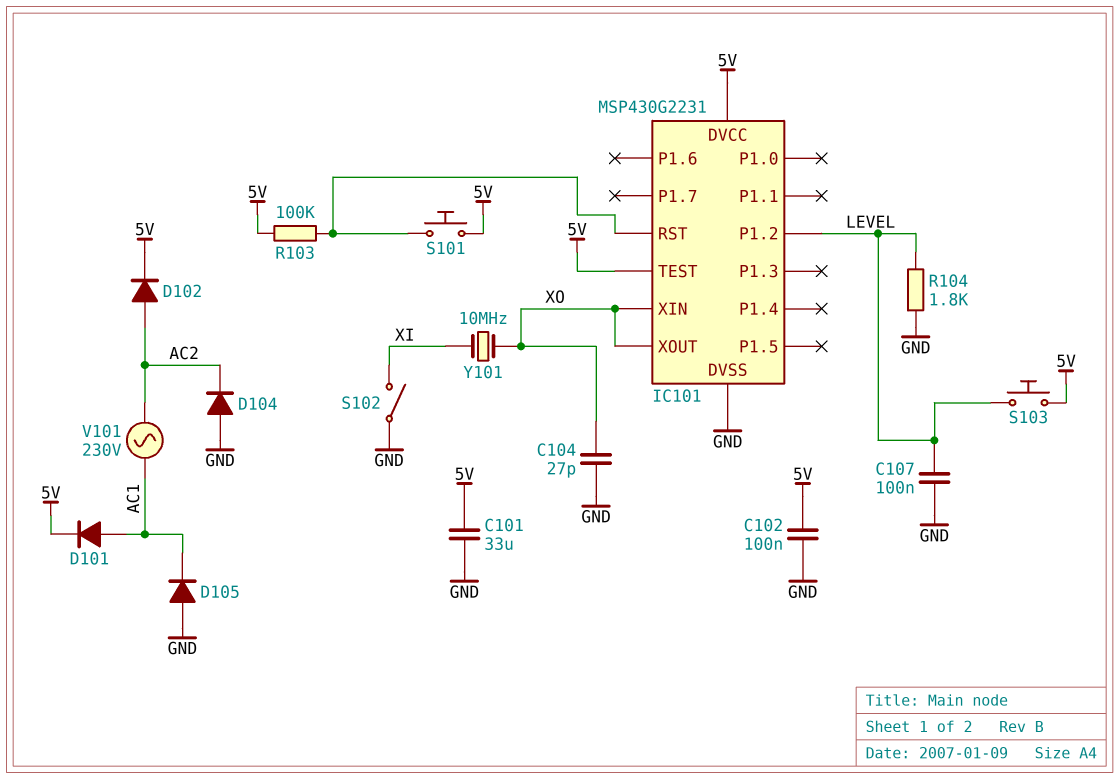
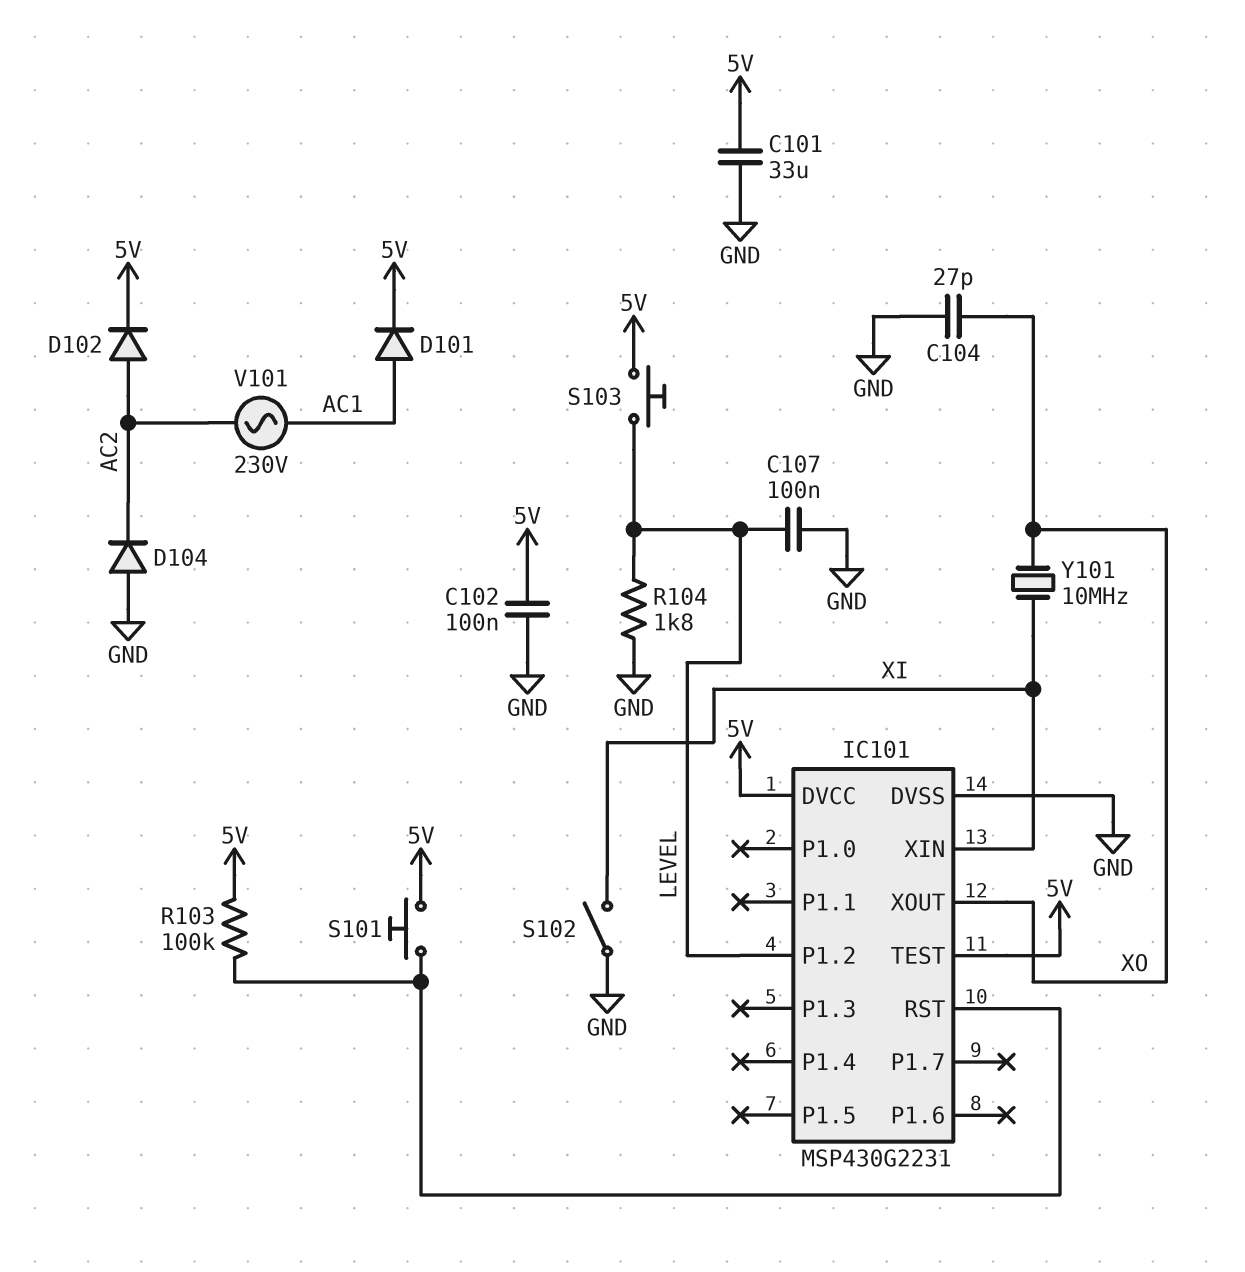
D105: diode (A GND, K AC1) -> none
IC101 pin XIN: XO -> XI

